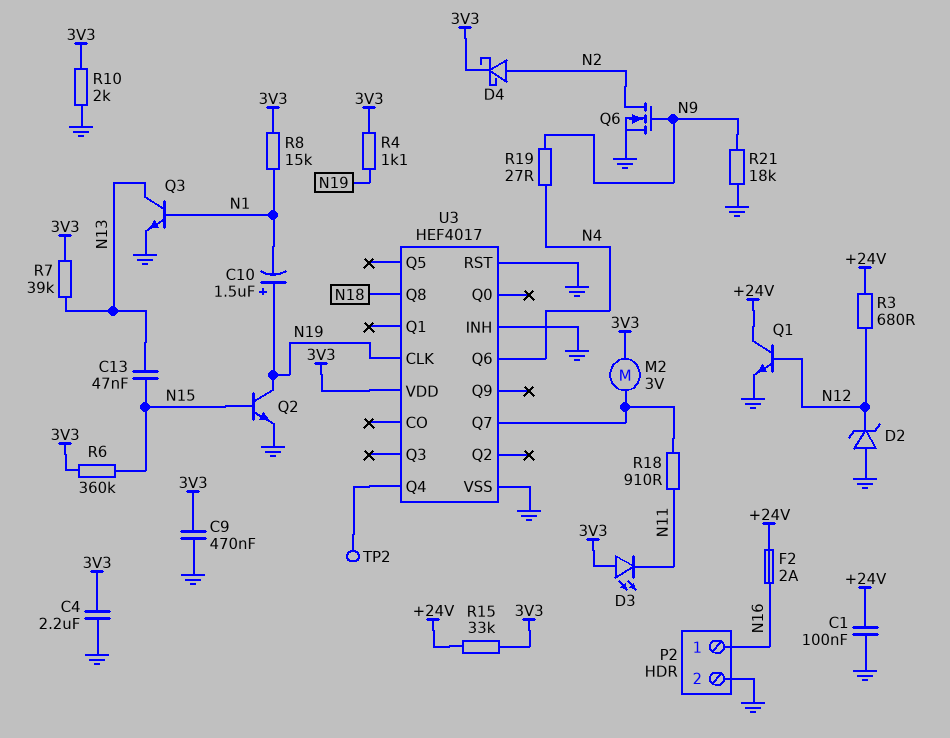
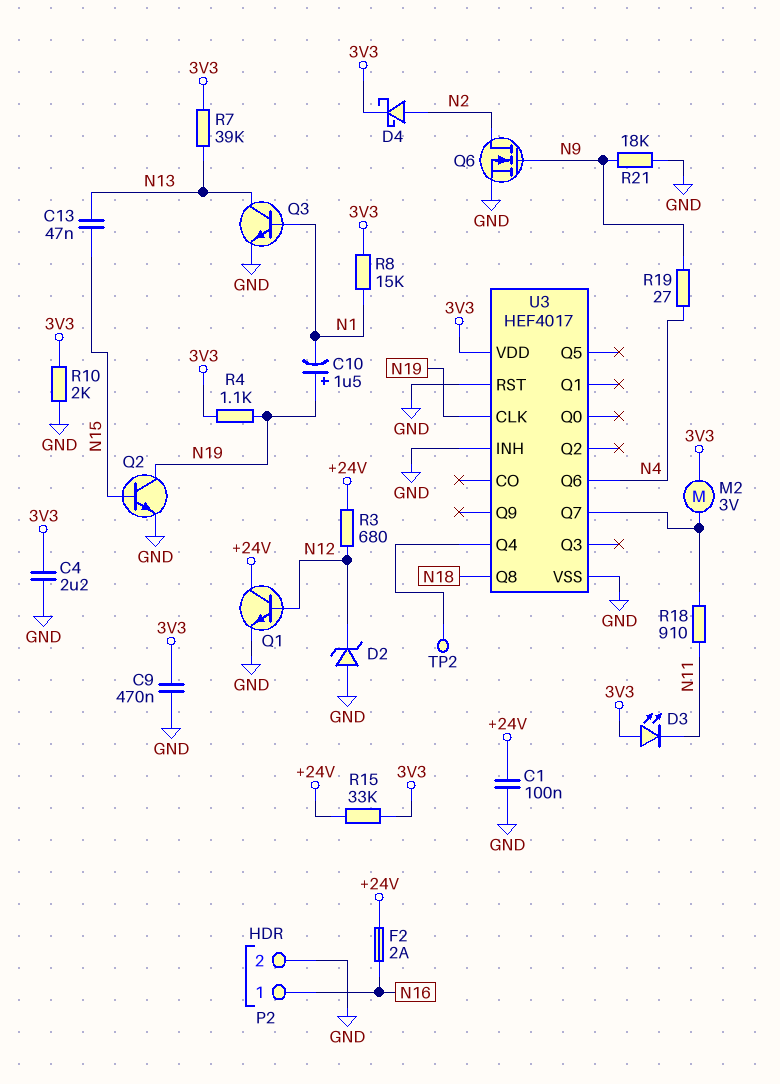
R6: 360k (3V3, N15) -> none

